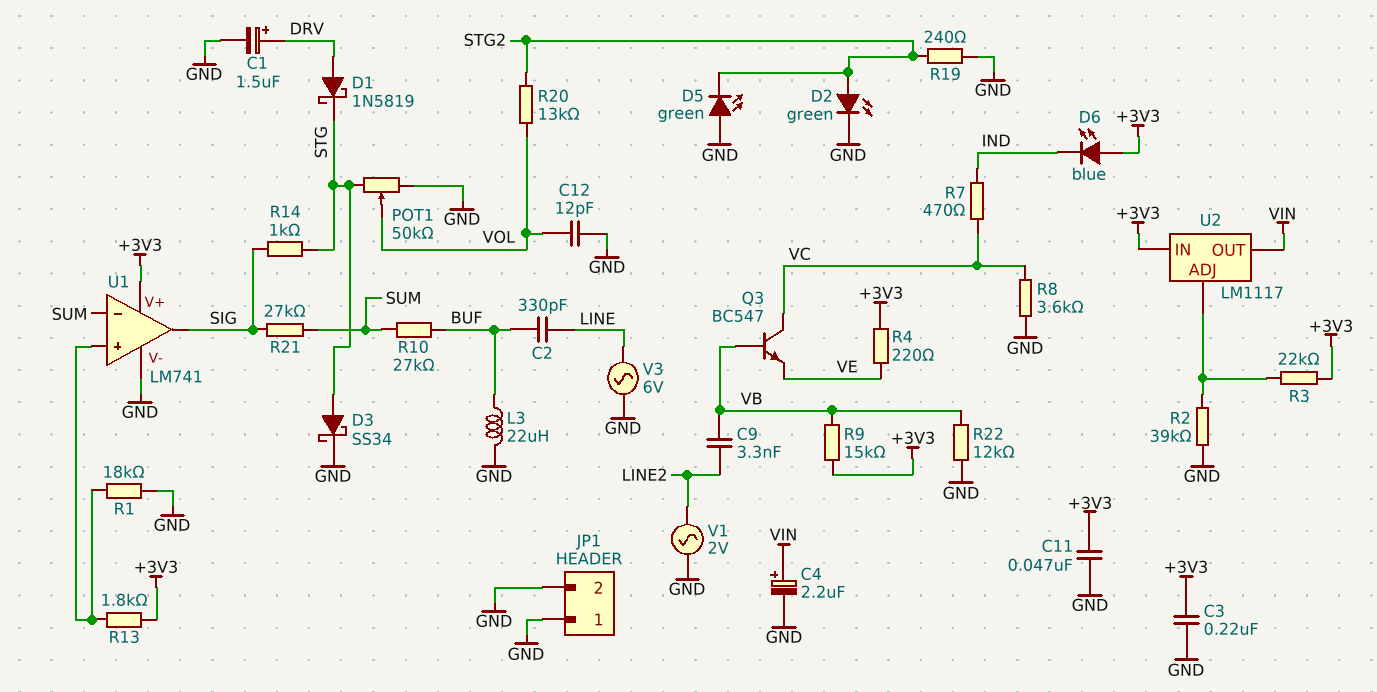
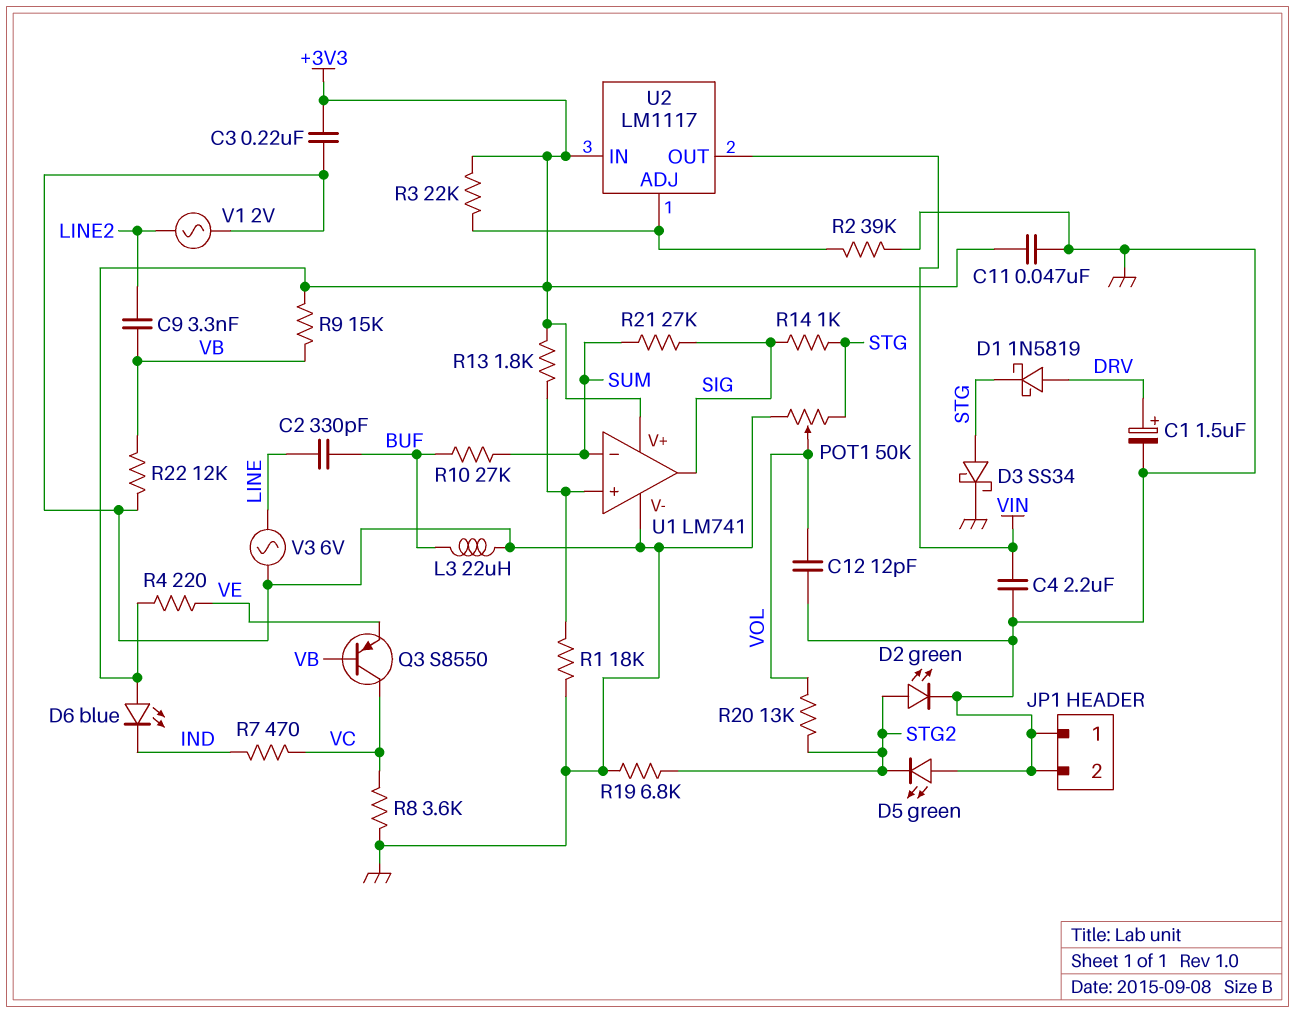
C4: 2.2uF (plus VIN, minus GND) -> 2.2uF (GND, VIN)
Q3: NPN BC547 (B VB, C VC, E VE) -> PNP S8550 (B VB, C VC, E VE)
R19: 240 (GND, STG2) -> 6.8k (GND, STG2)

